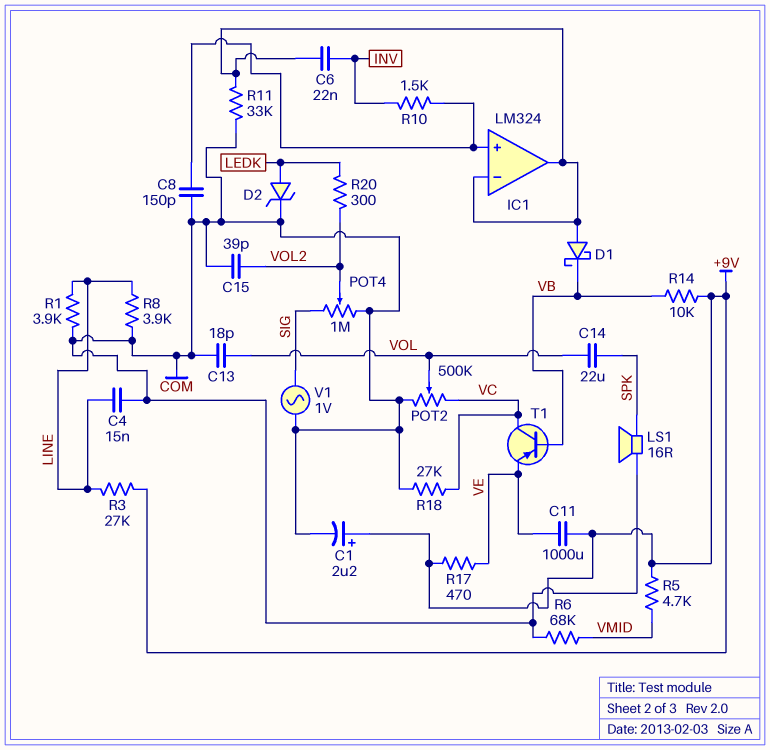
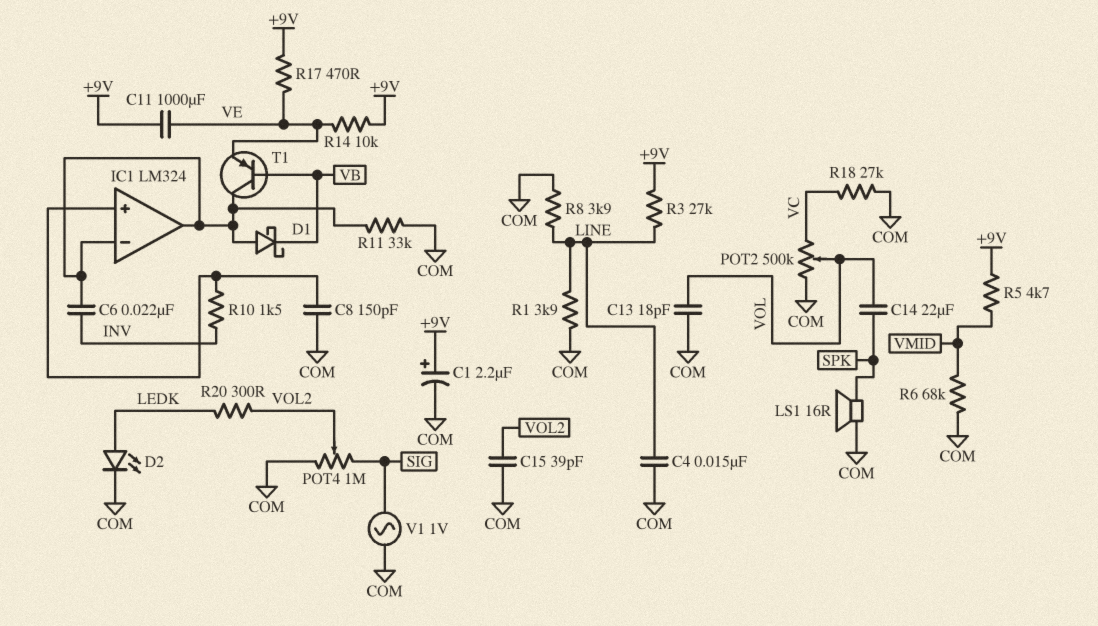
D2: zener (A LEDK, K COM) -> LED (A LEDK, K COM)
R14: 10k (+9V, VB) -> 10k (+9V, VE)
T1: PNP (B VB, C VC, E VE) -> PNP (B VB, C IC1/in-, E VE)

